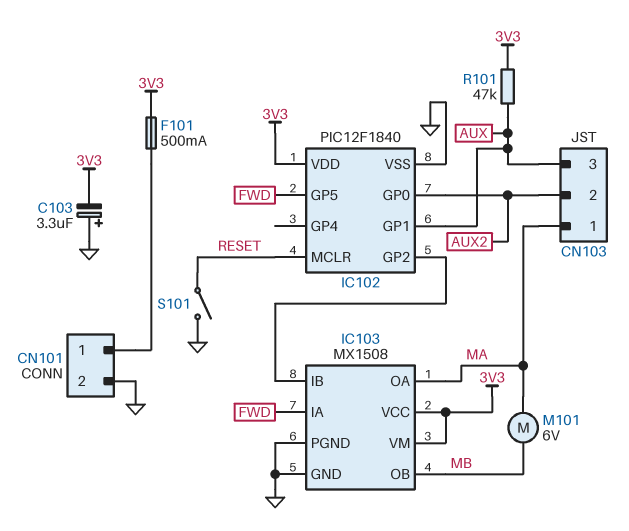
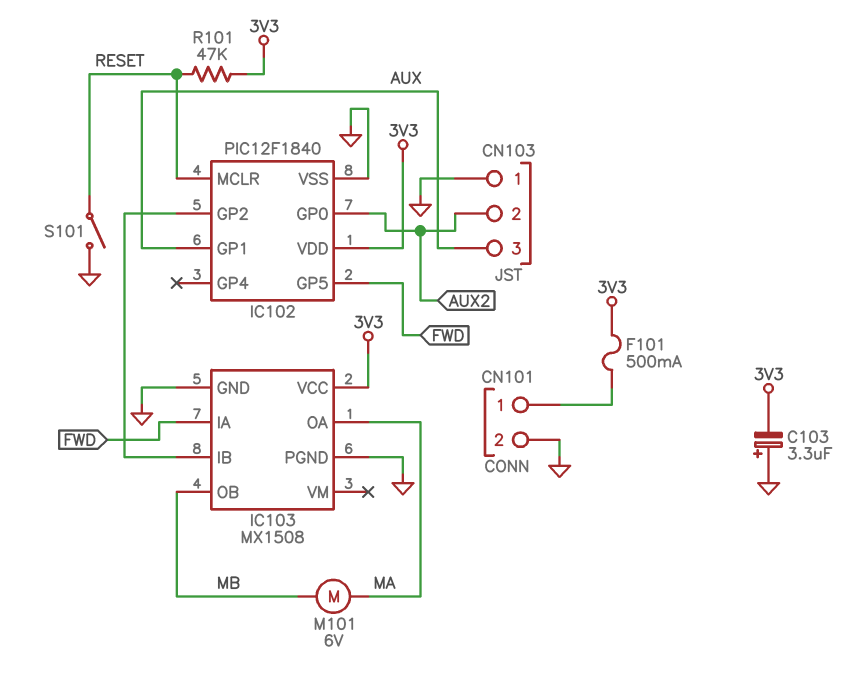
CN103 pin 1: MA -> GND
IC103 pin VM: 3V3 -> none
R101: 47k (3V3, AUX) -> 47k (3V3, RESET)

